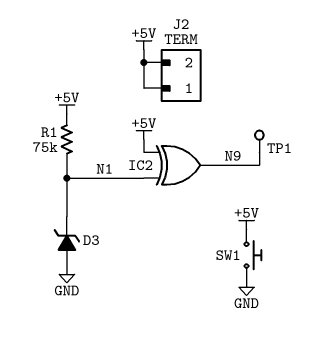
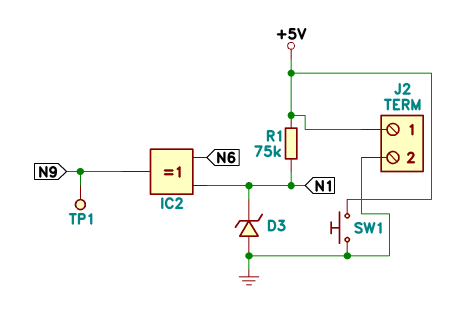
IC2: XOR (in +5V, in N1, out N9) -> XOR (in N1, in N6, out N9)
J2 pin 2: +5V -> GND

